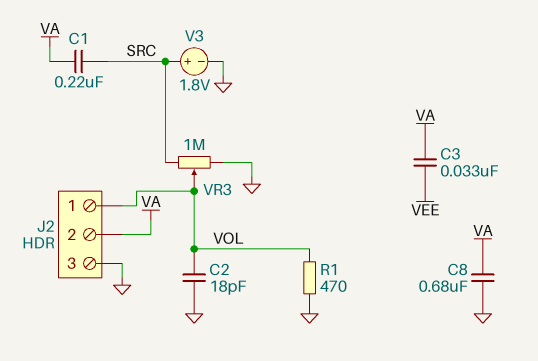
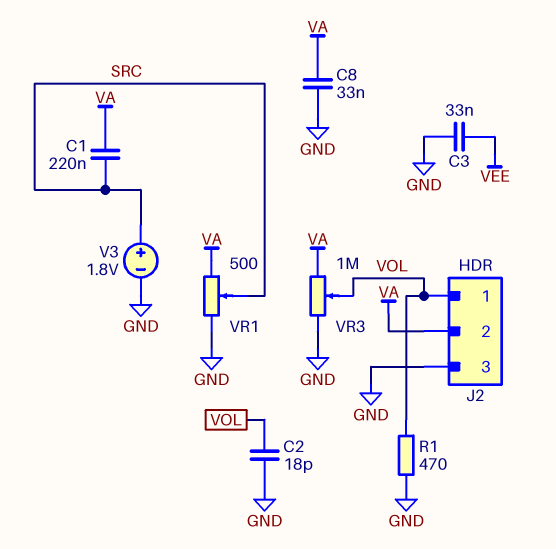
C3: 33nF (VA, VEE) -> 33nF (GND, VEE)
C8: 680nF (GND, VA) -> 33nF (GND, VA)
VR1: none -> 500 (GND, VA, wiper SRC)
VR3: 1M (GND, SRC, wiper VOL) -> 1M (GND, VA, wiper VOL)

